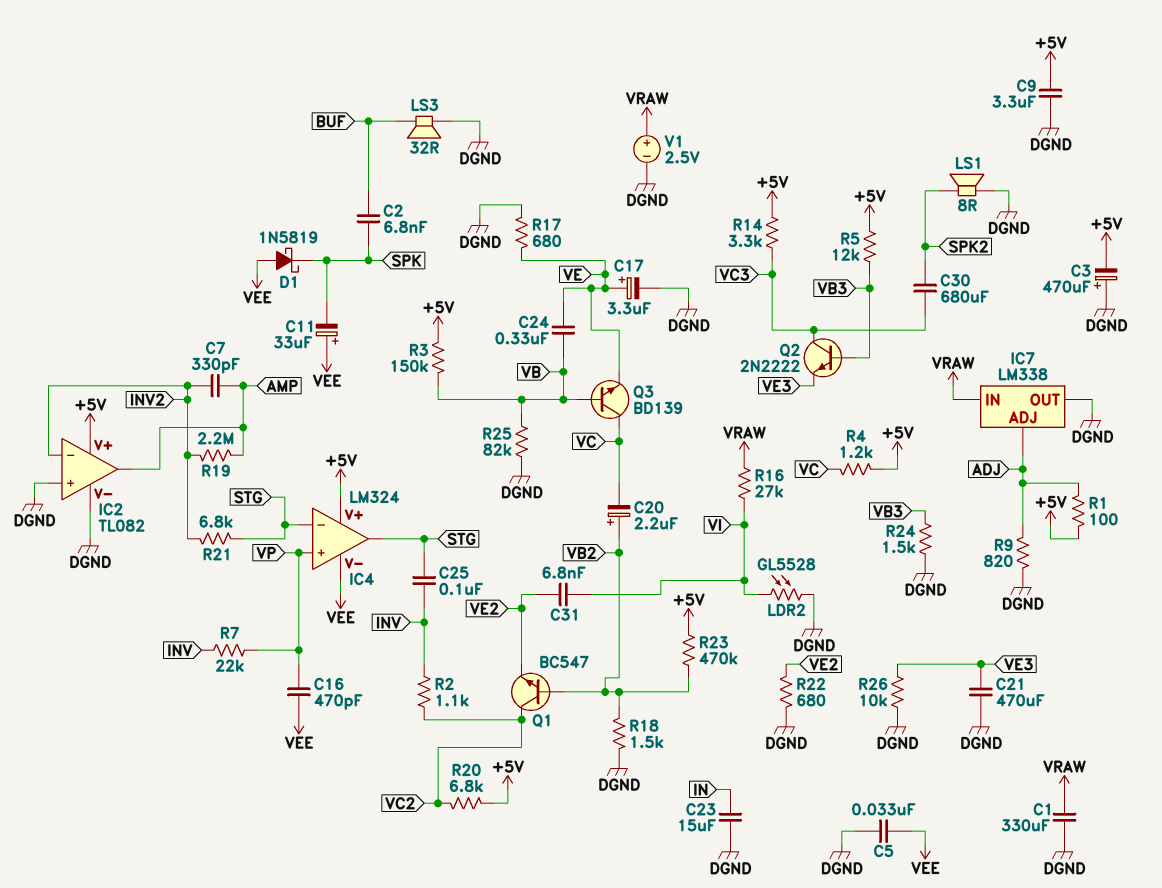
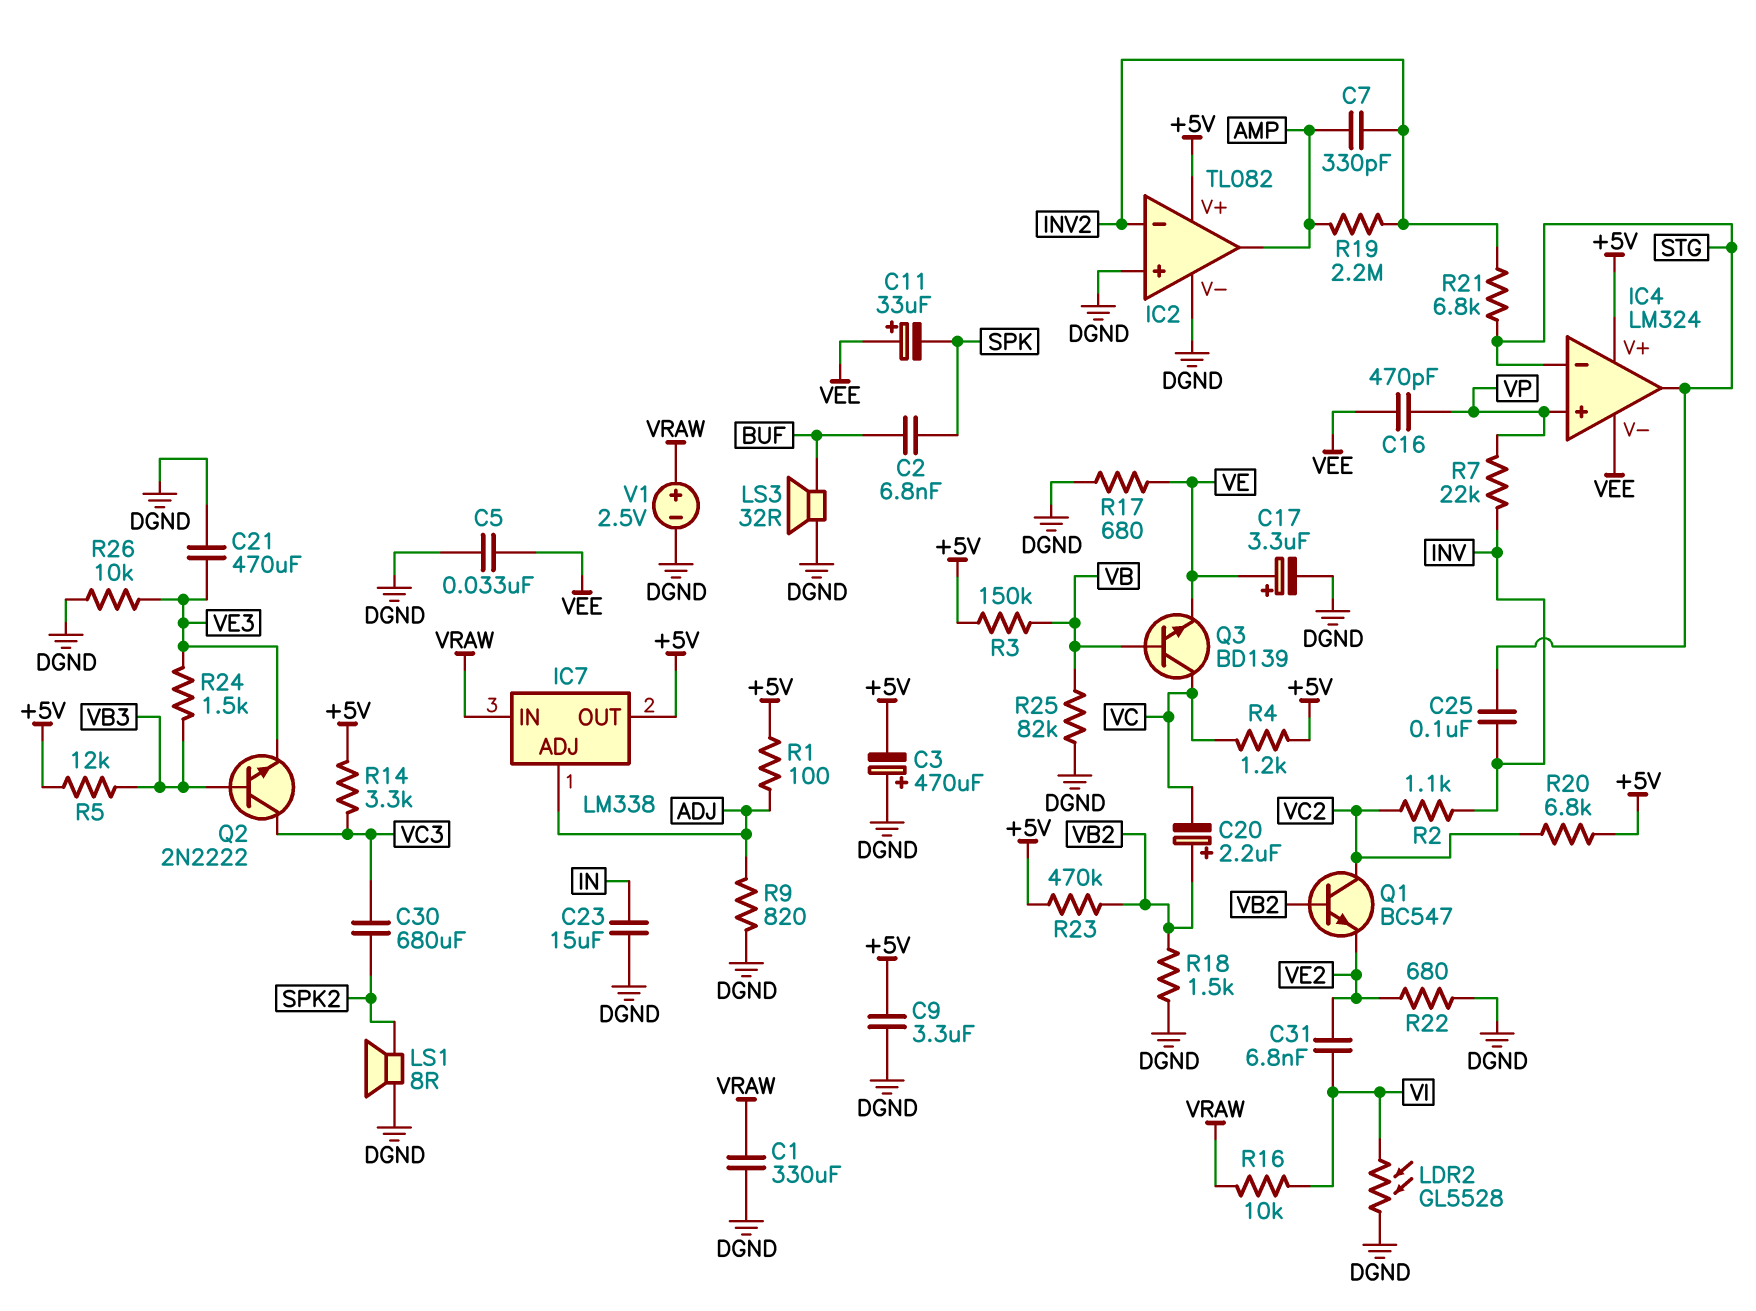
C24: 330nF (VB, VE) -> none
D1: schottky 1N5819 (A VEE, K SPK) -> none
IC7 pin OUT: DGND -> +5V
R16: 27k (VI, VRAW) -> 10k (VI, VRAW)
R24: 1.5k (DGND, VB3) -> 1.5k (VB3, VE3)

